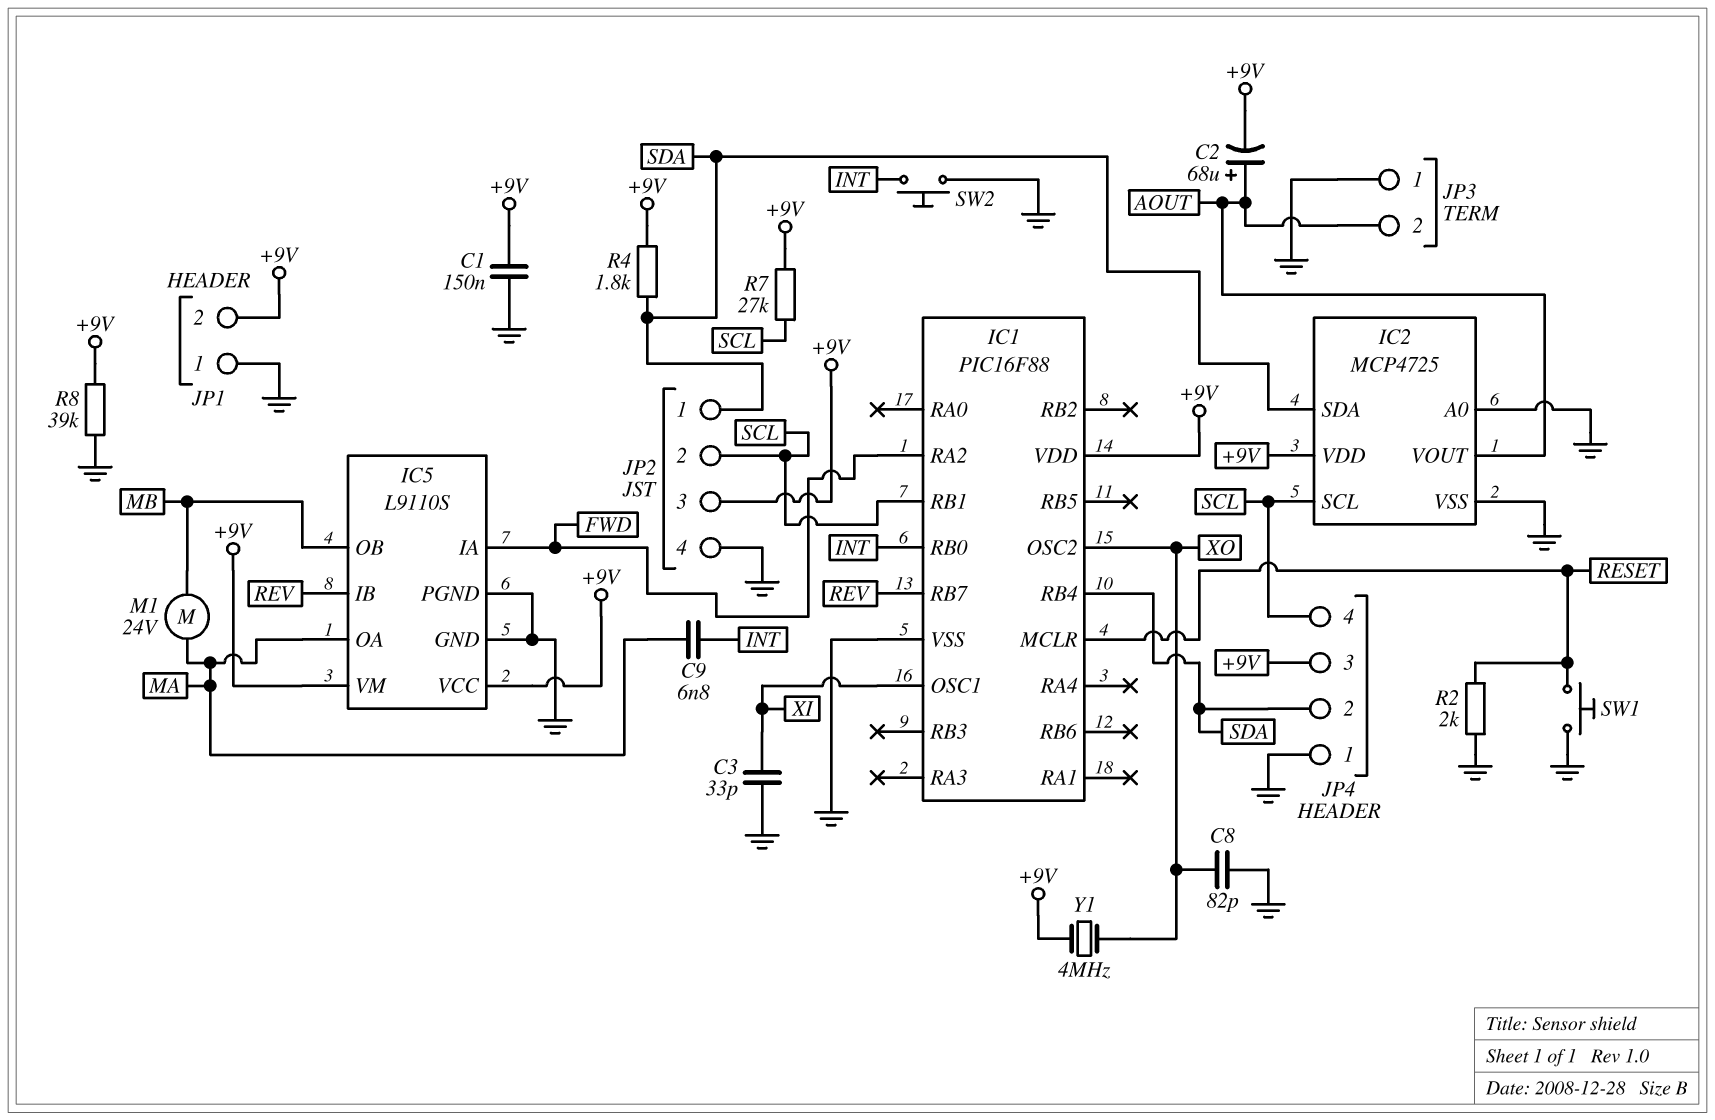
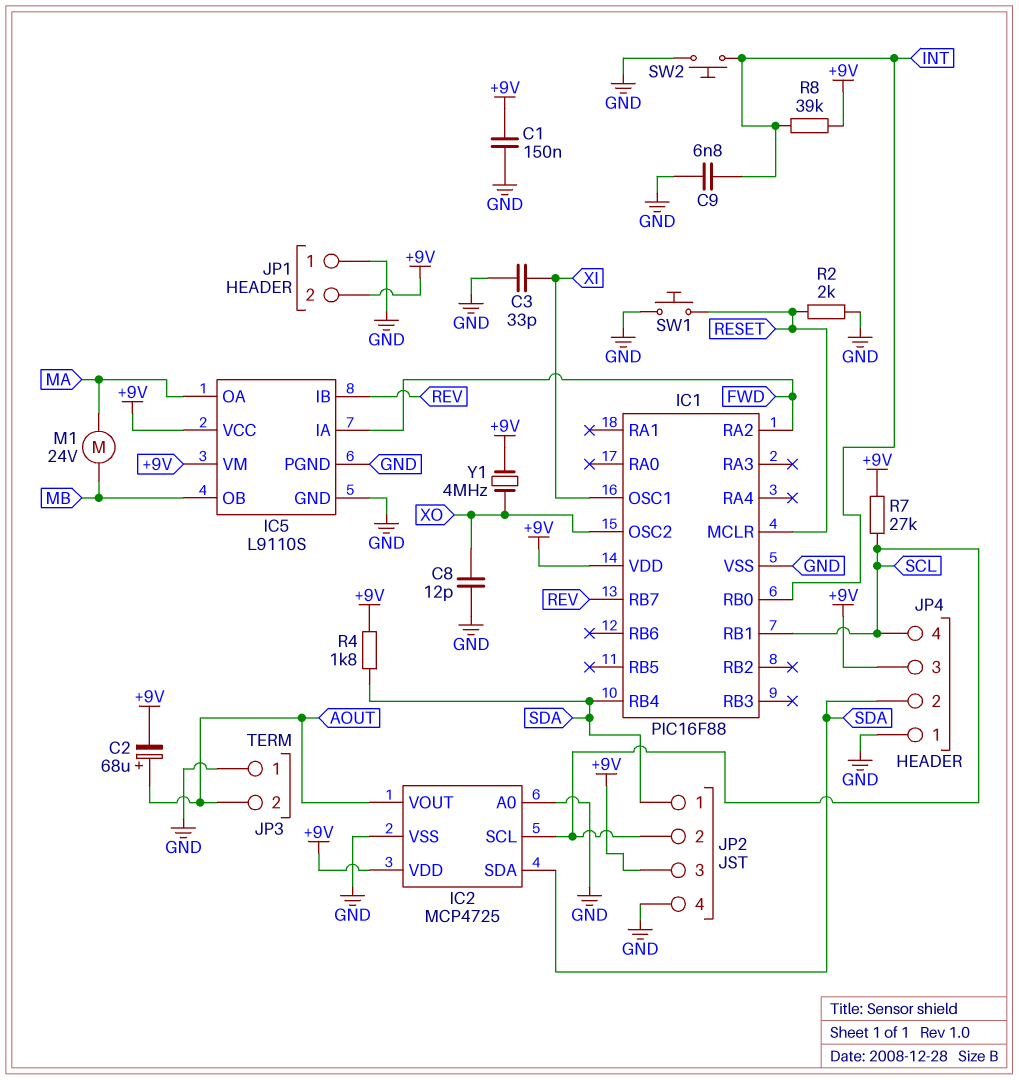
C8: 82pF (GND, XO) -> 12pF (GND, XO)
C9: 6.8nF (INT, MA) -> 6.8nF (GND, INT)
R8: 39k (+9V, GND) -> 39k (+9V, INT)

